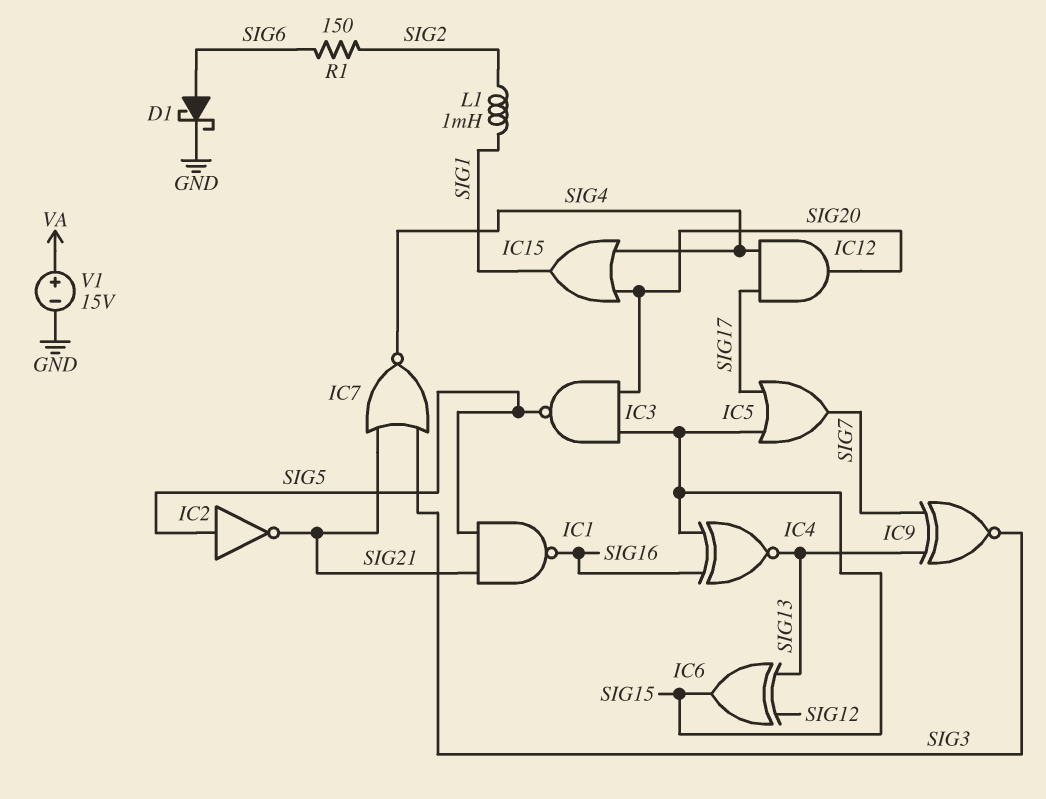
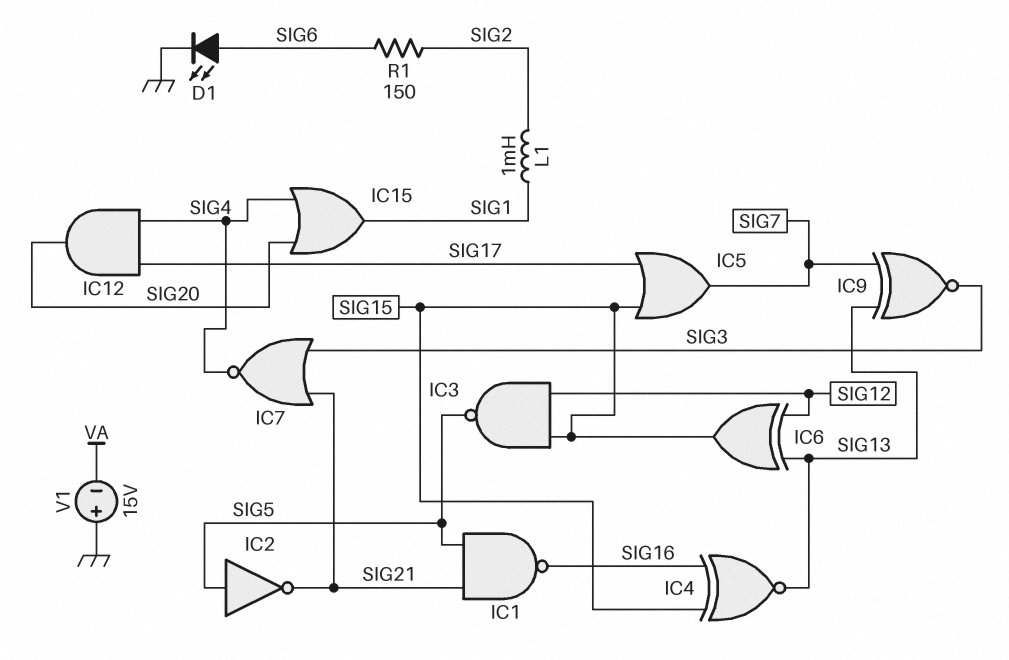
D1: schottky (A SIG6, K GND) -> LED (A SIG6, K GND)
IC3: NAND (in SIG15, in SIG20, out SIG5) -> NAND (in SIG12, in SIG15, out SIG5)
V1: 15V (plus VA, minus GND) -> 15V (plus GND, minus VA)

